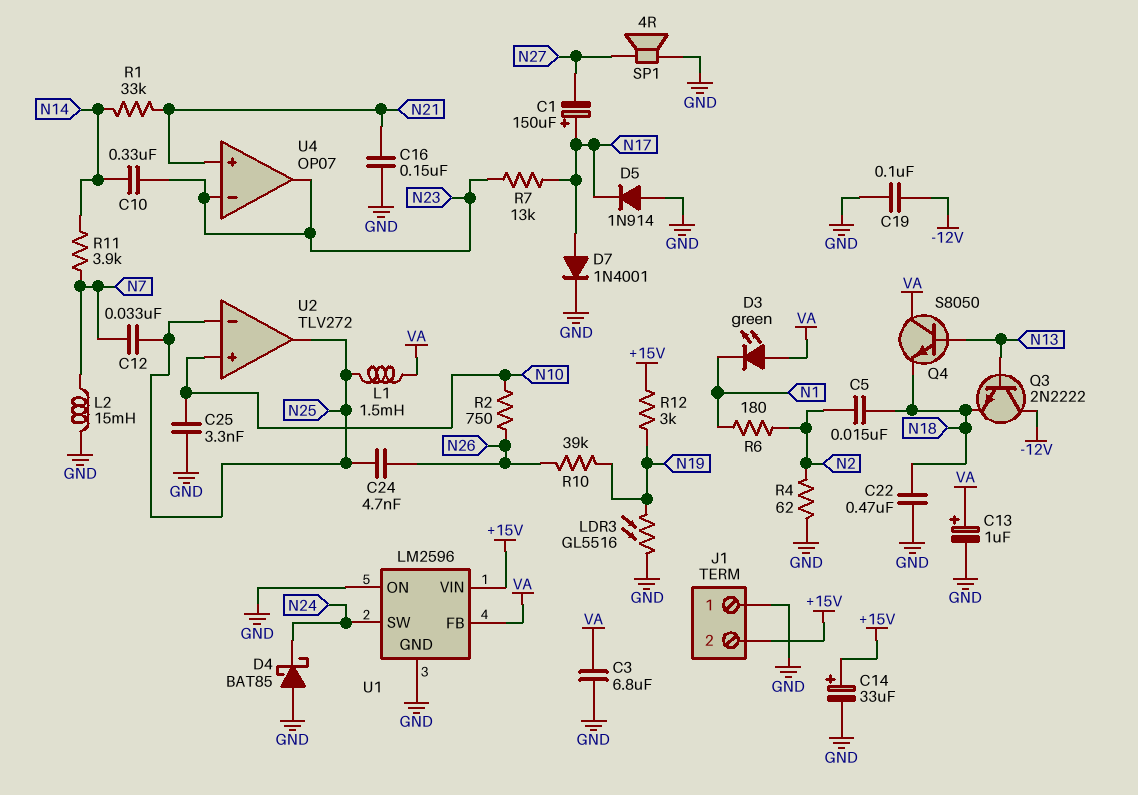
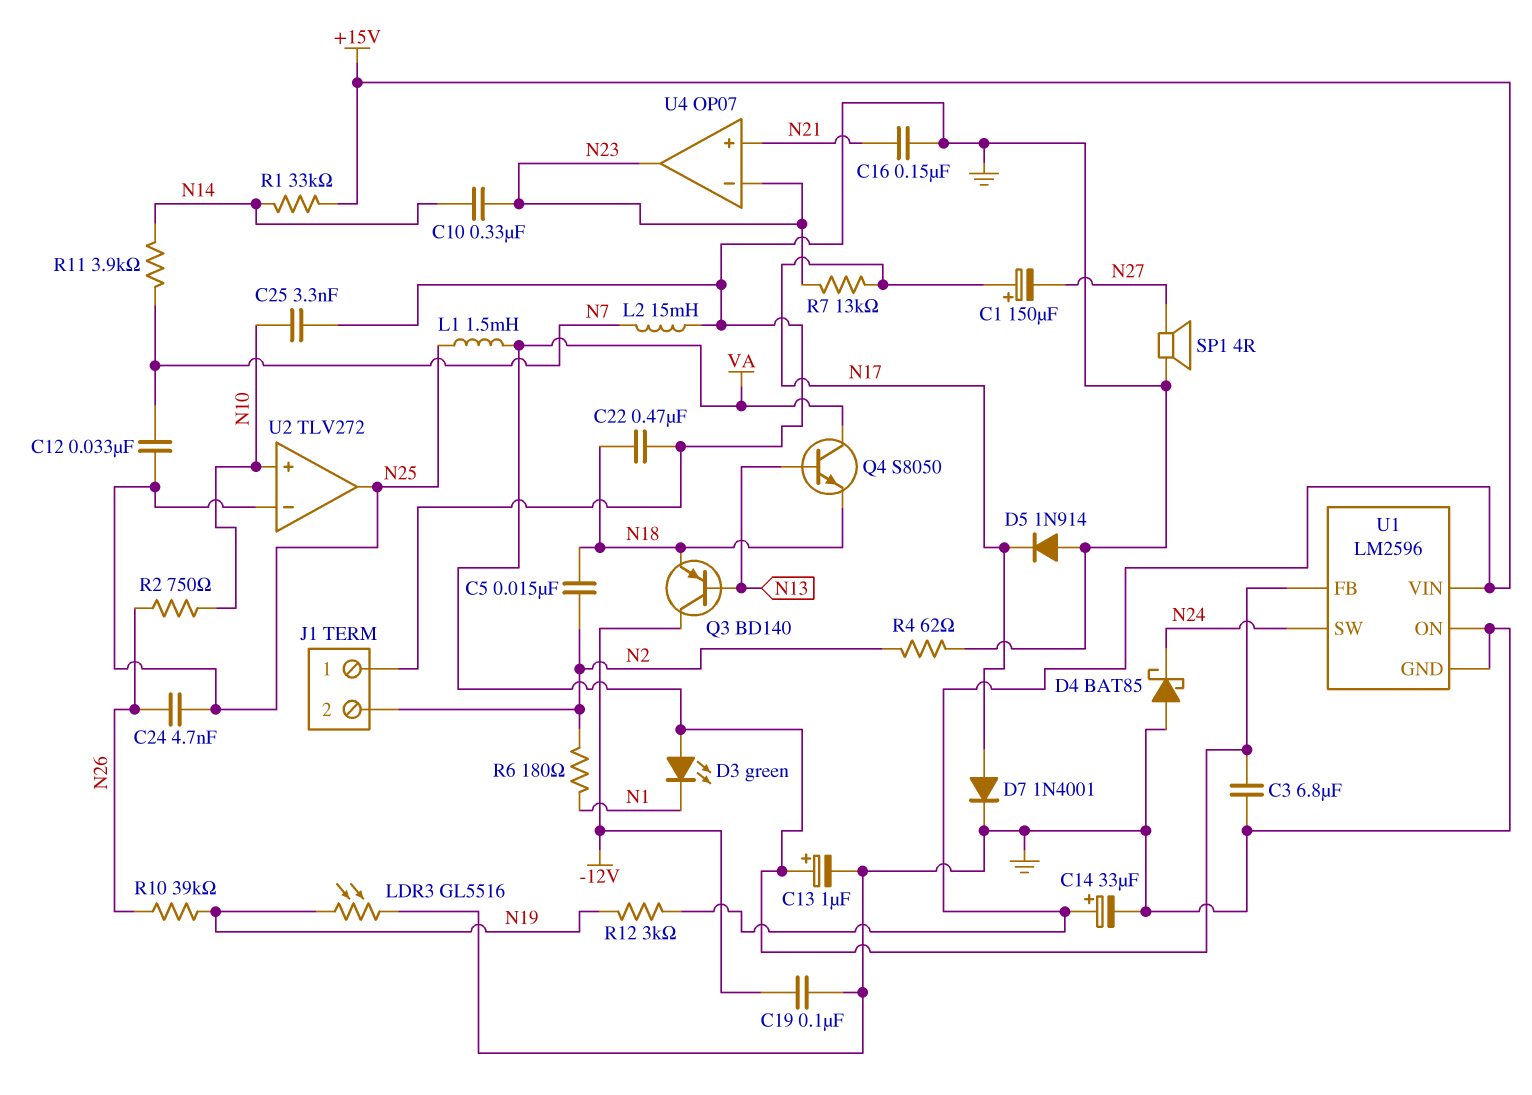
J1 pin 2: +15V -> N2
Q3: NPN 2N2222 (B N13, C -12V, E N18) -> PNP BD140 (B N13, C -12V, E N18)
R1: 33k (N14, N21) -> 33k (+15V, N14)

